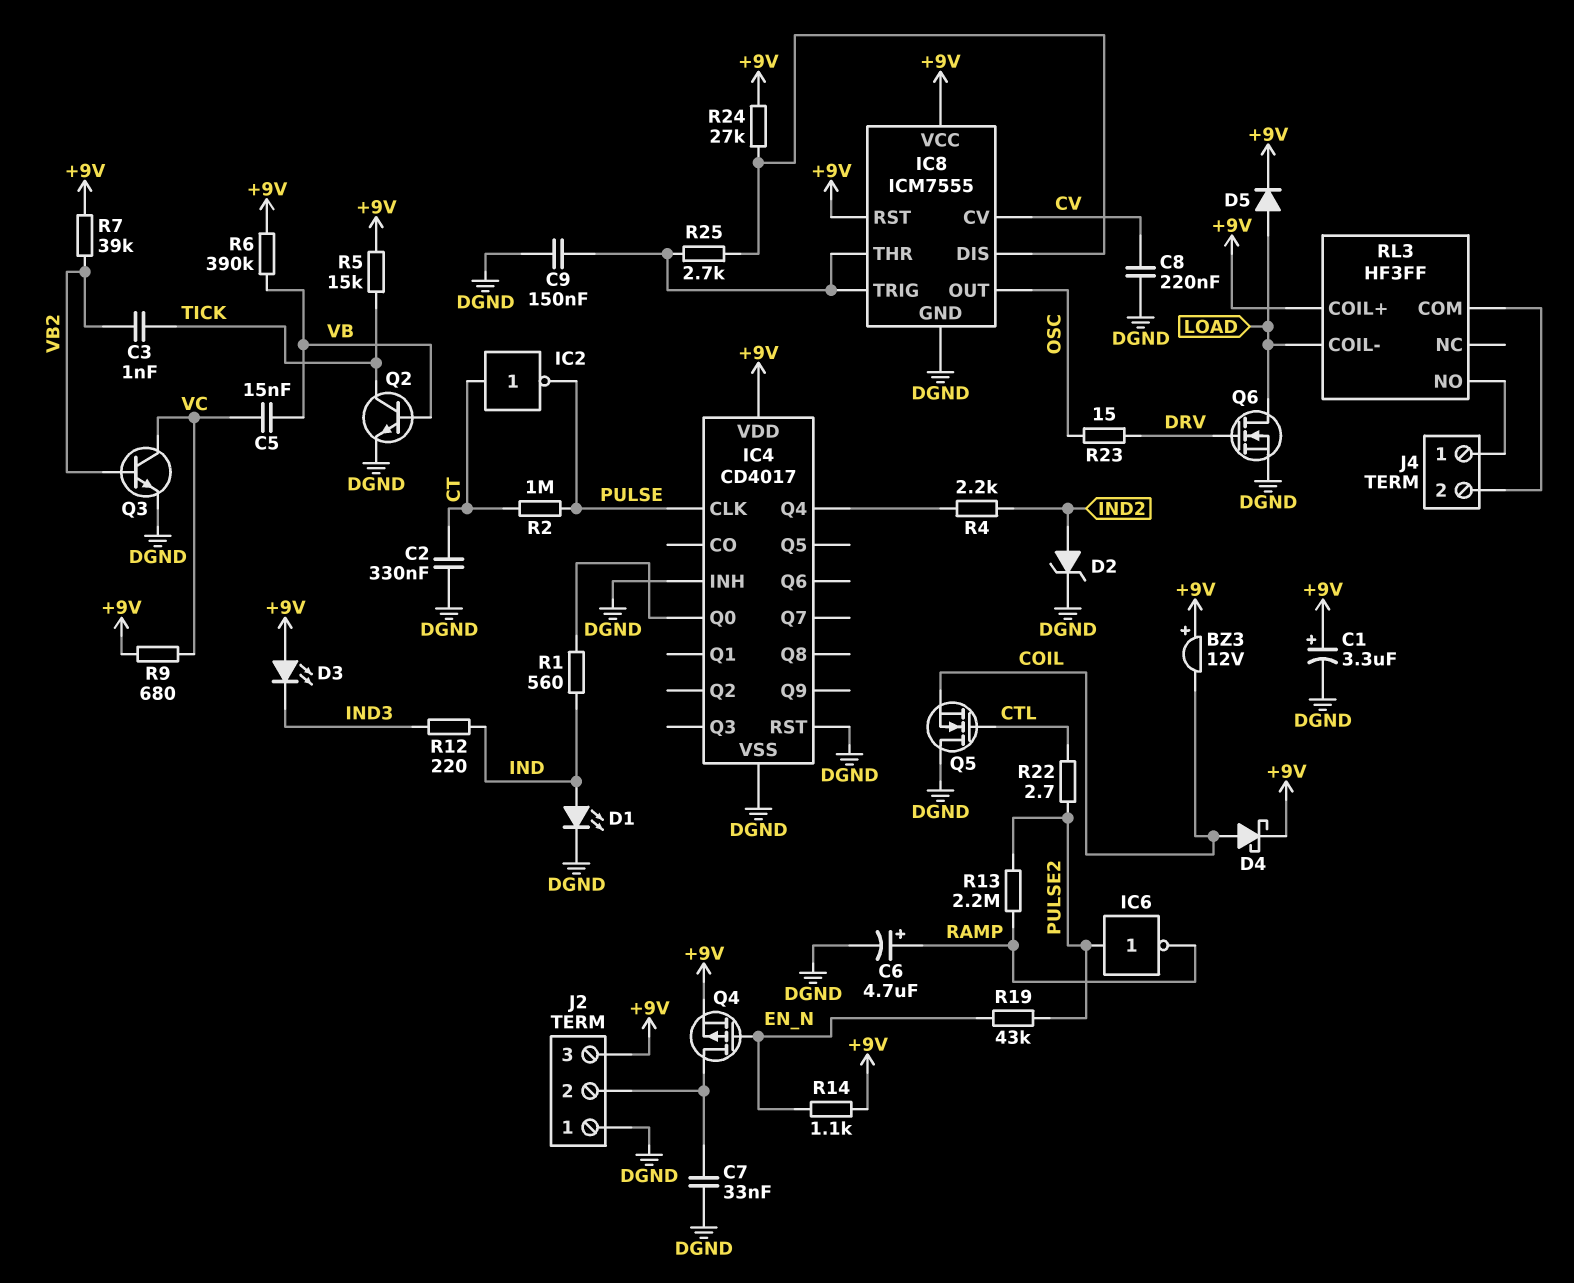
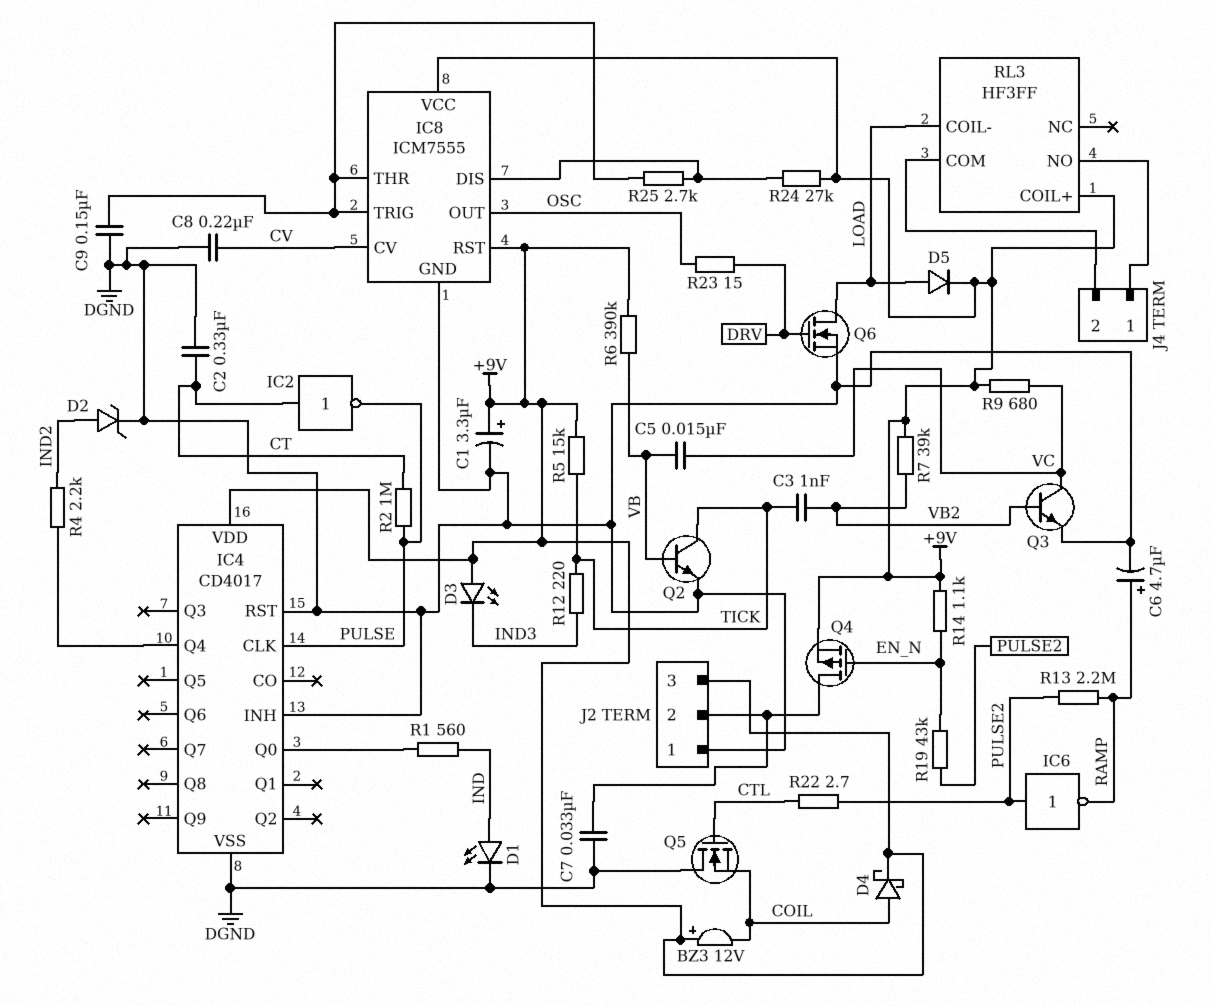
R12: 220 (IND, IND3) -> 220 (IND3, TICK)

